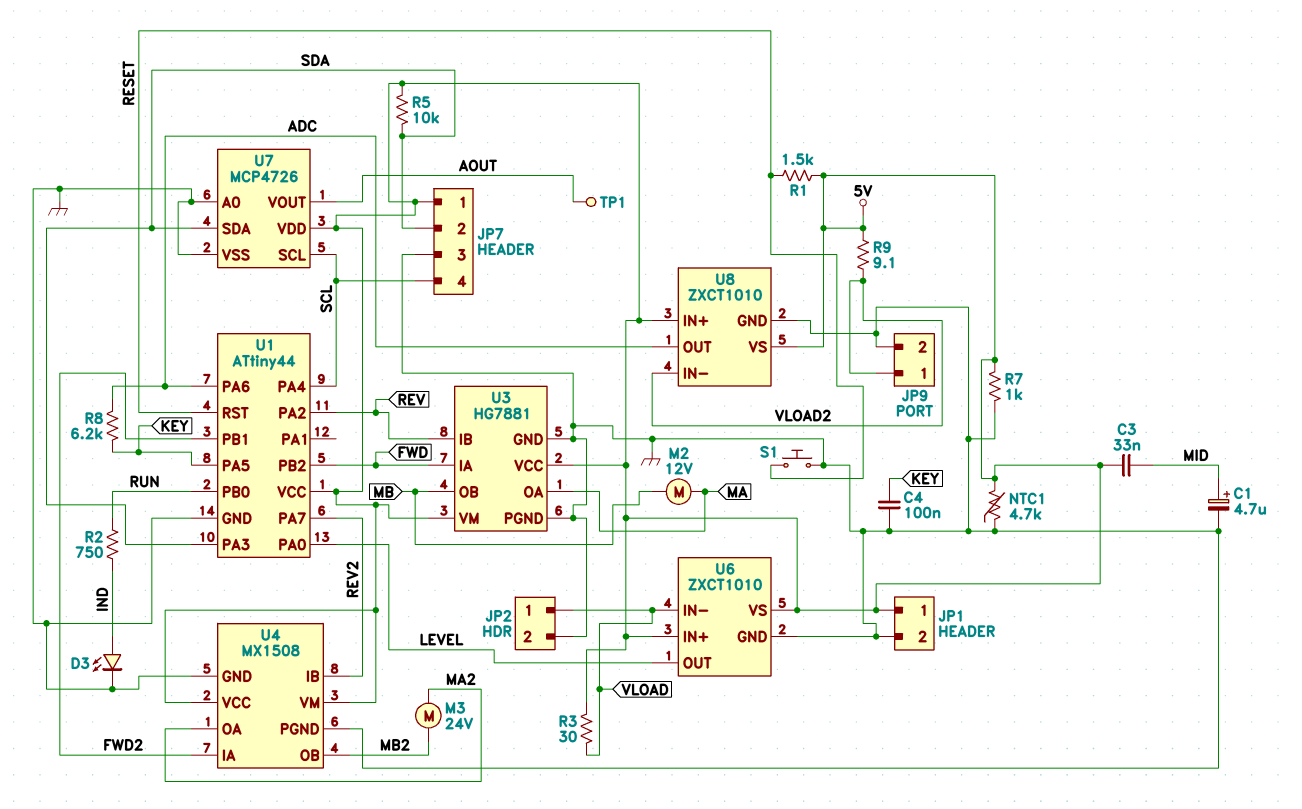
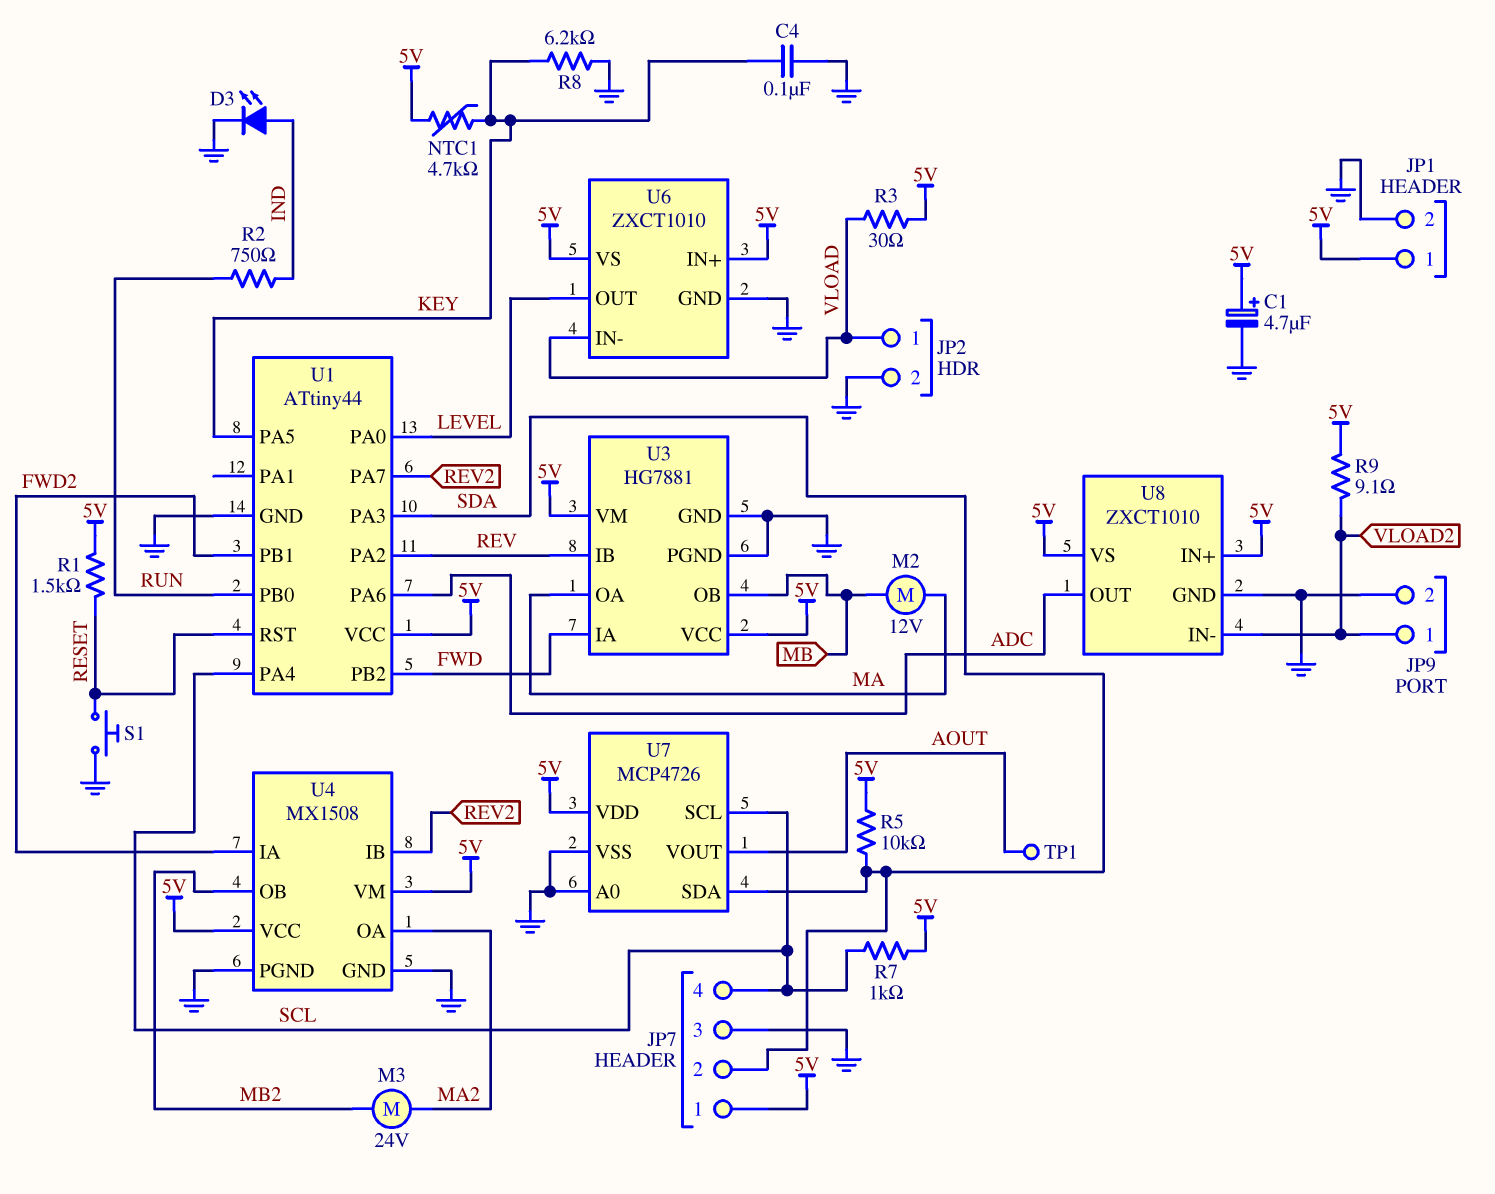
C1: 4.7uF (plus MID, minus GND) -> 4.7uF (plus 5V, minus GND)
C3: 33nF (5V, MID) -> none
NTC1: 4.7k (5V, GND) -> 4.7k (5V, KEY)
R7: 1k (5V, GND) -> 1k (5V, SCL)
R8: 6.2k (ADC, KEY) -> 6.2k (GND, KEY)

